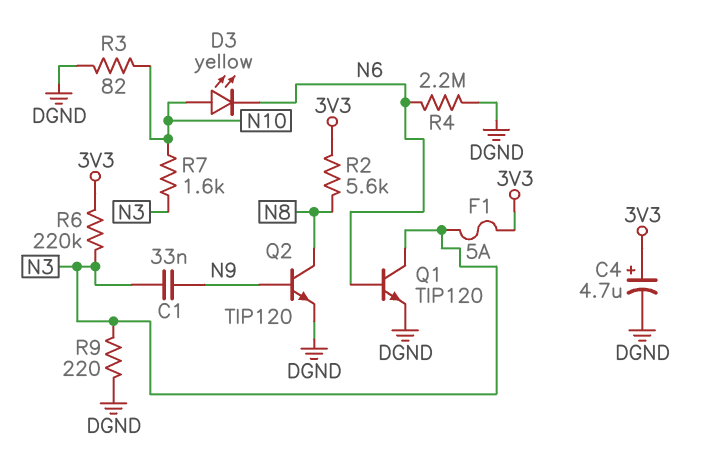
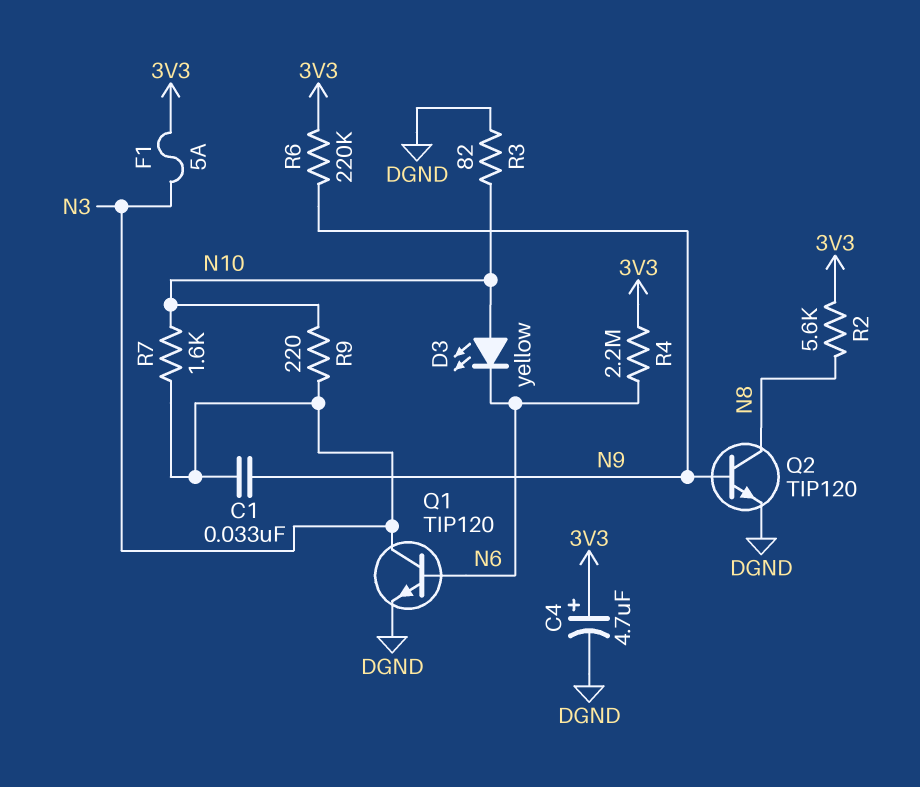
R4: 2.2M (DGND, N6) -> 2.2M (3V3, N6)
R6: 220k (3V3, N3) -> 220k (3V3, N9)
R9: 220 (DGND, N3) -> 220 (N3, N10)

